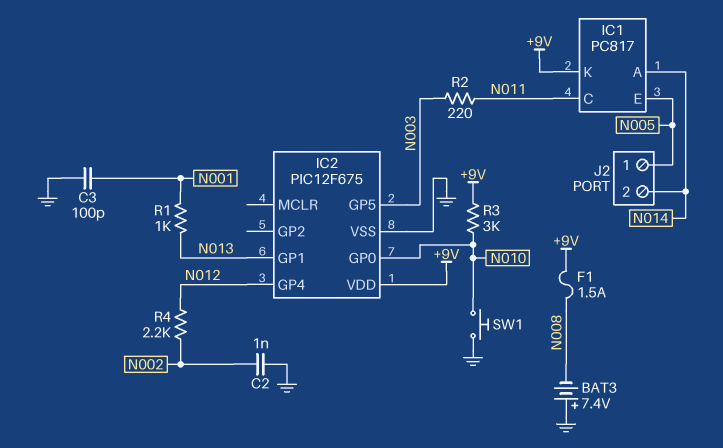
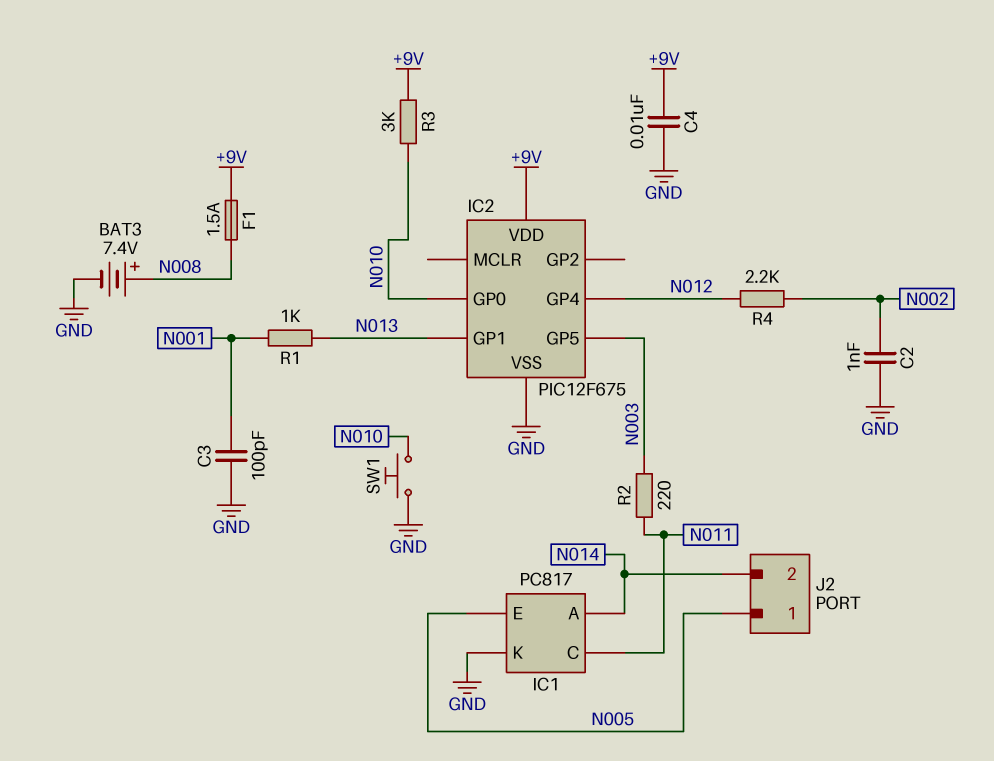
BAT3: 7.4V (plus GND, minus N008) -> 7.4V (plus N008, minus GND)
C4: none -> 10nF (+9V, GND)
IC1 pin K: +9V -> GND

